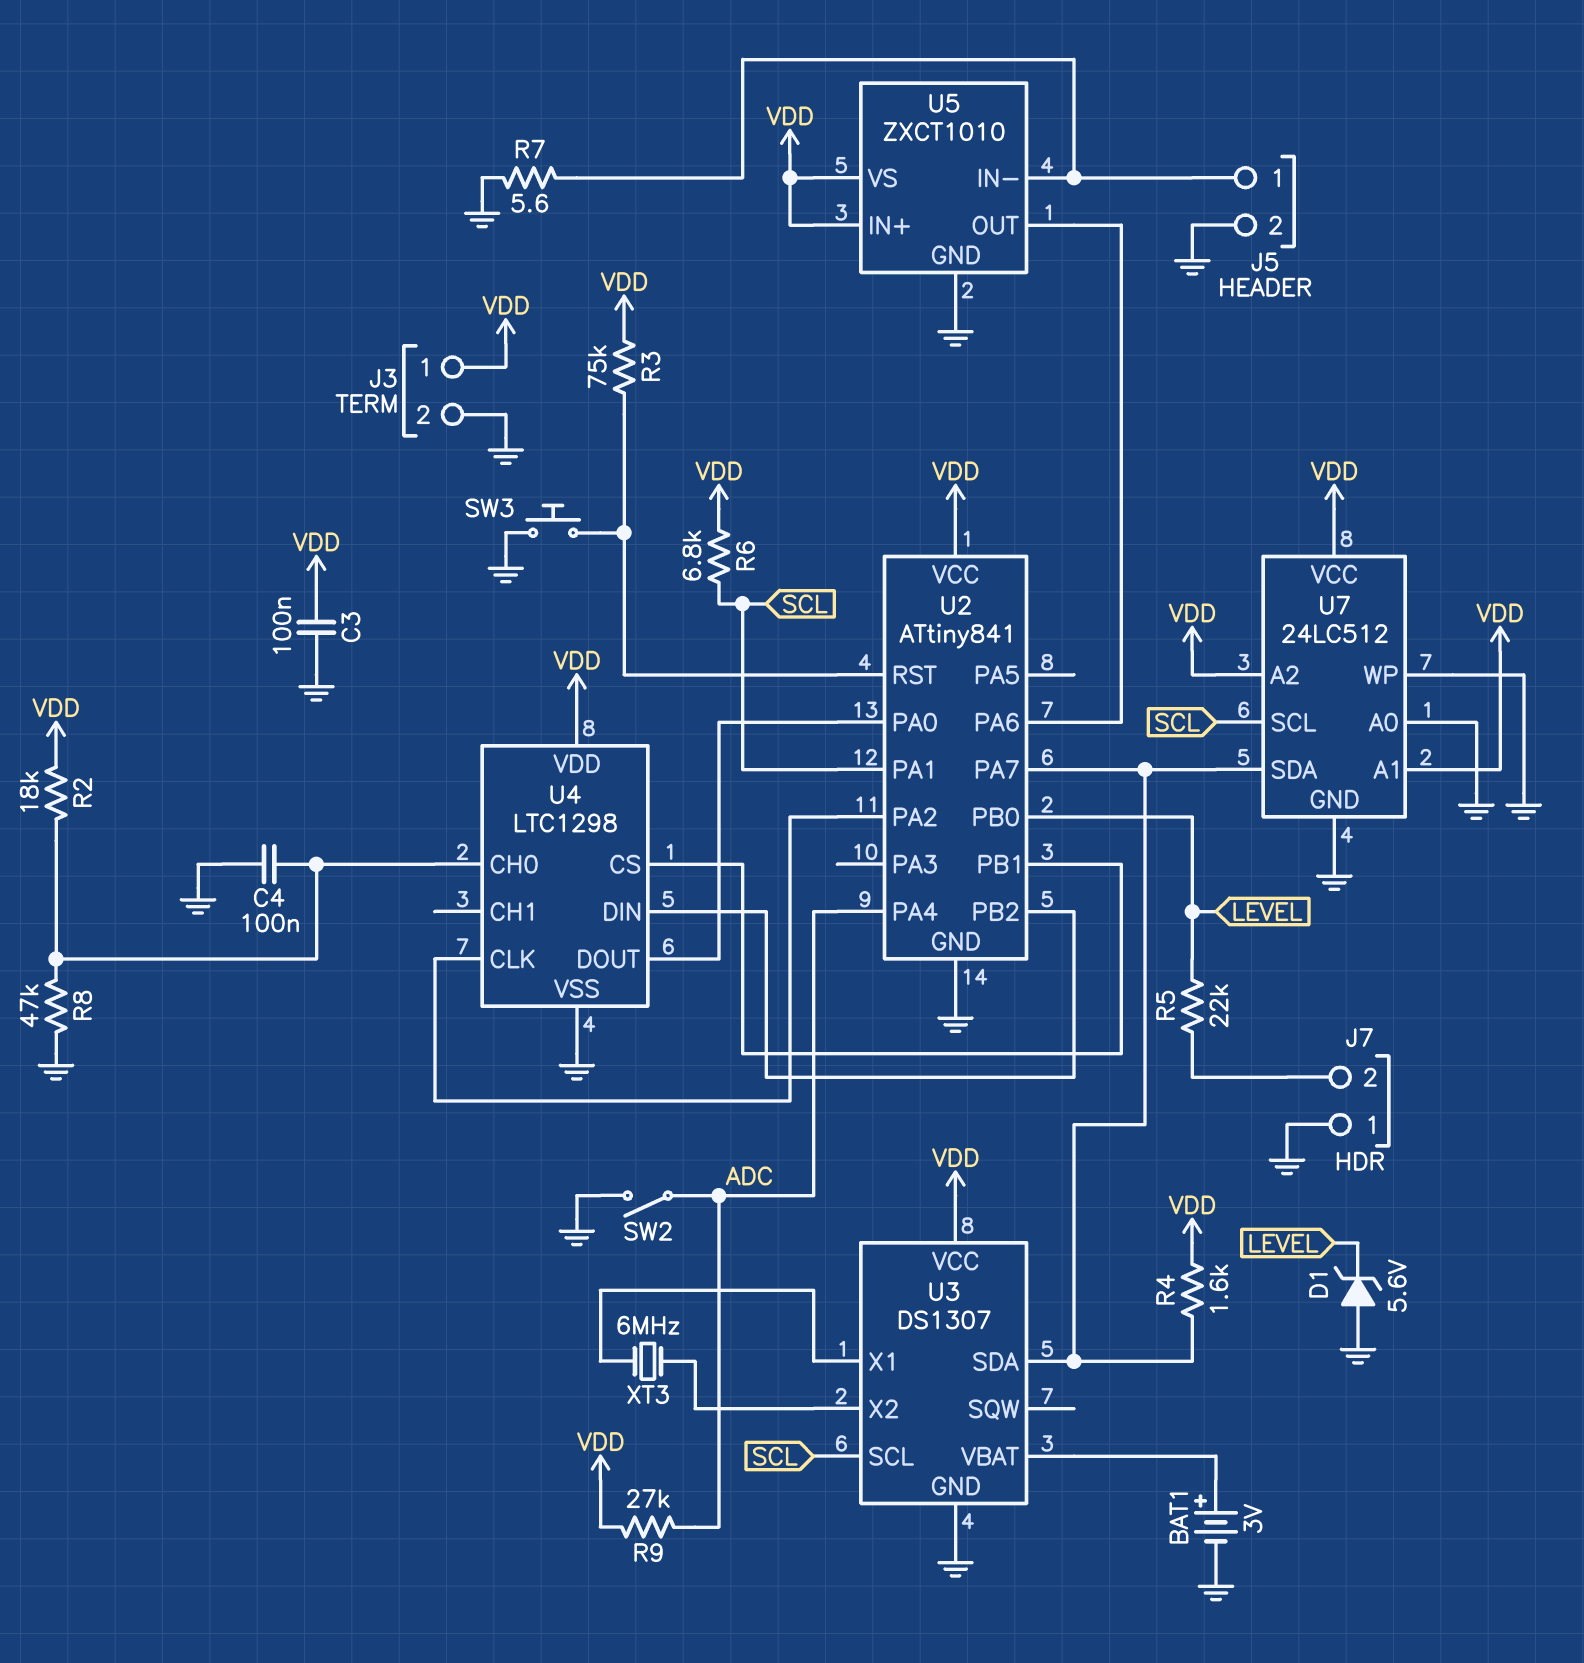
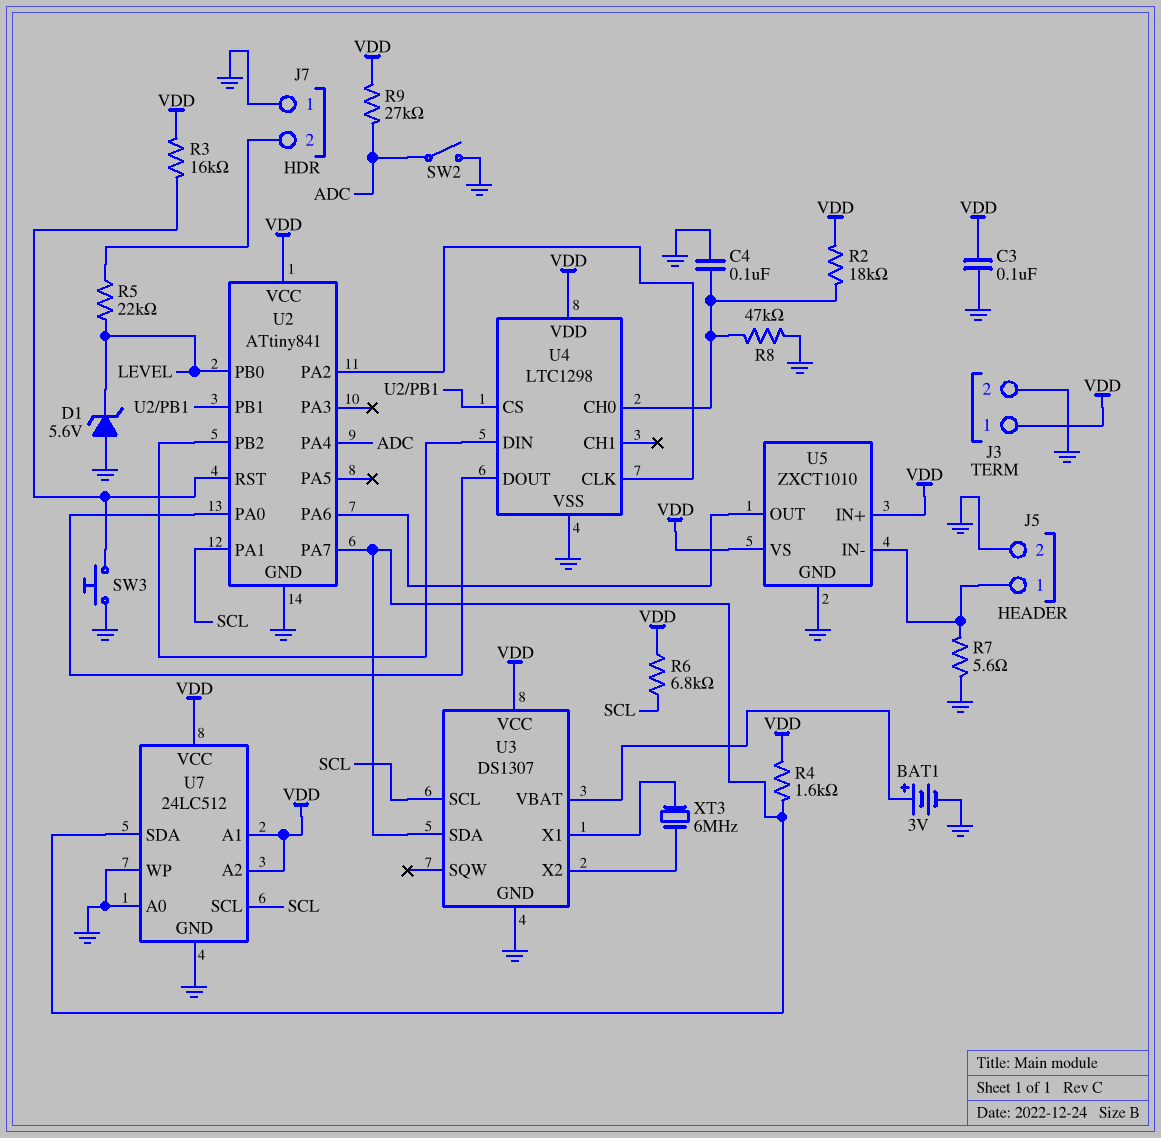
R3: 75k (U2/RST, VDD) -> 16k (U2/RST, VDD)

